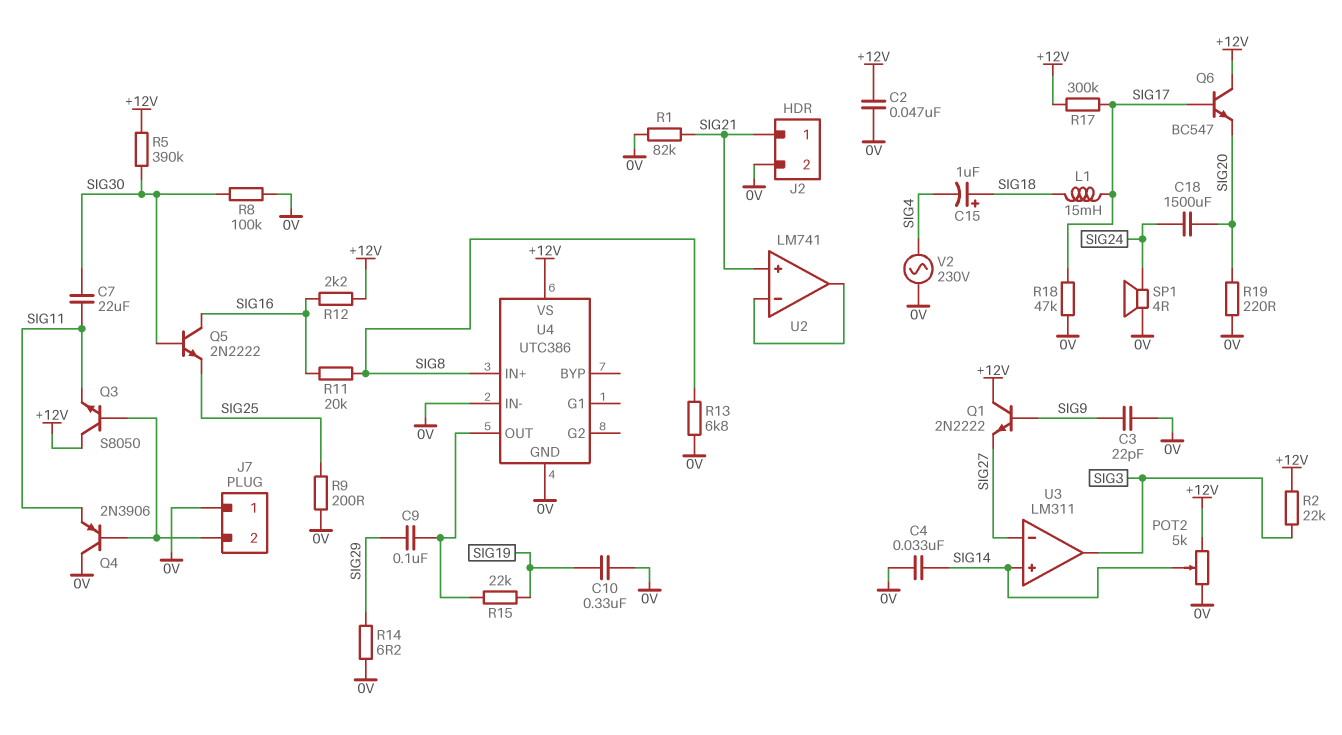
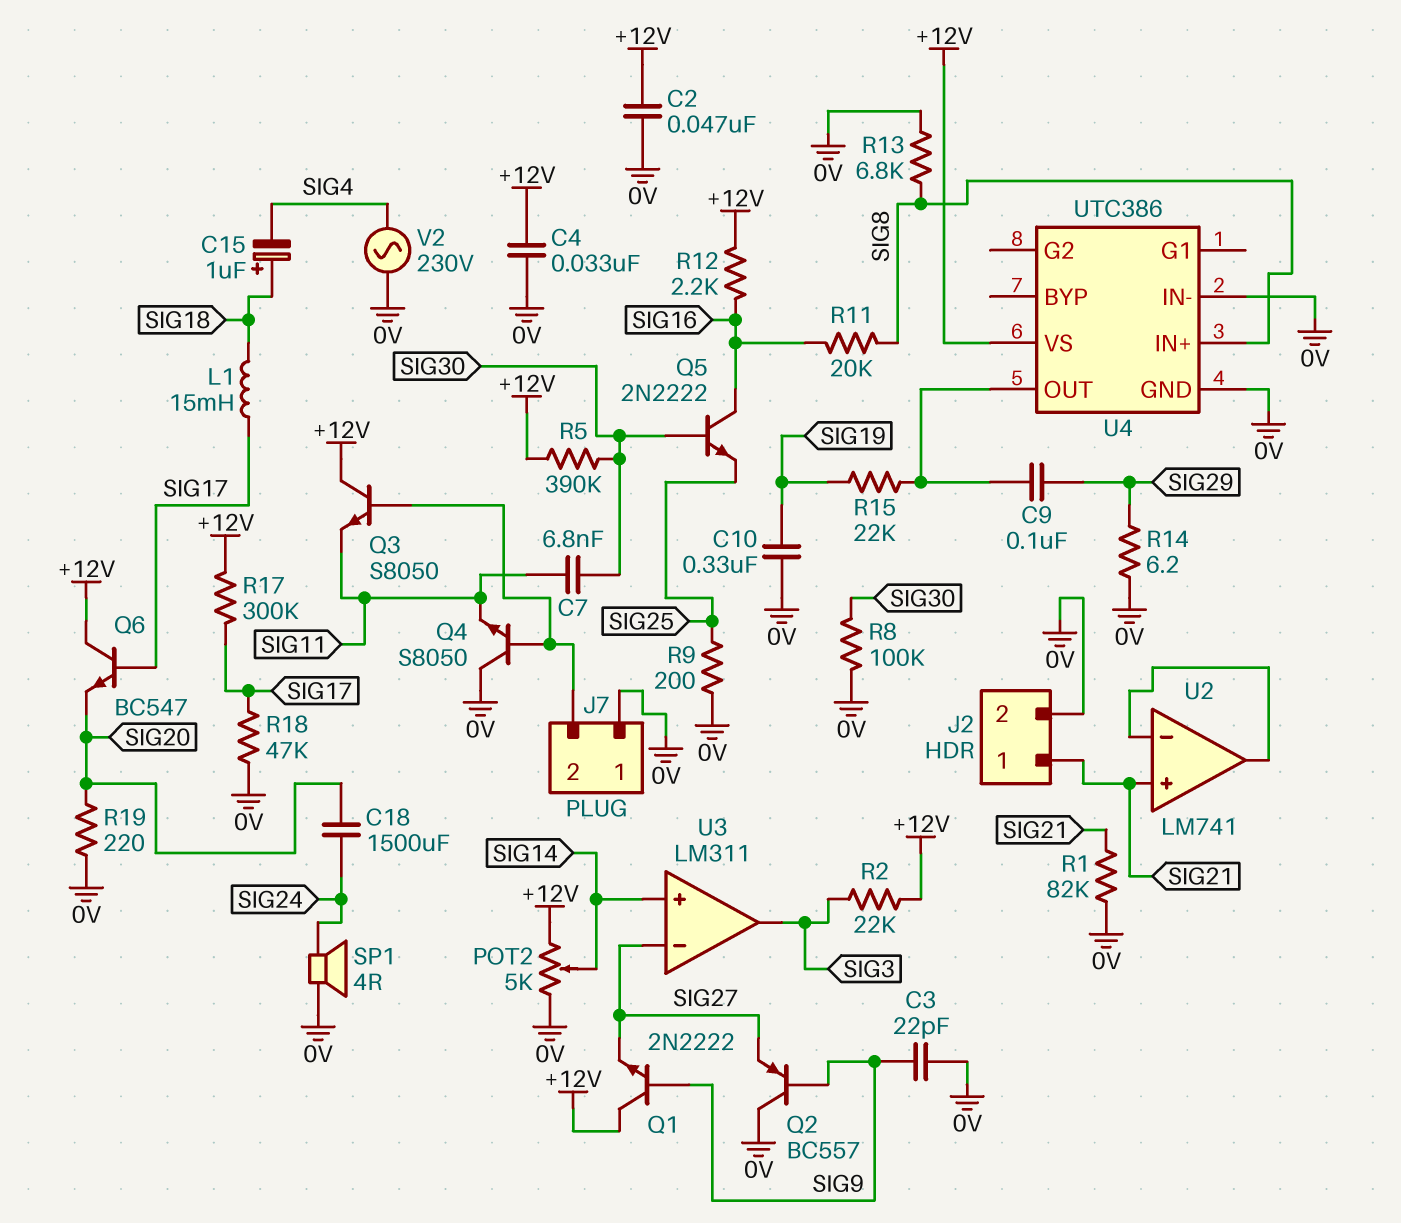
C4: 33nF (0V, SIG14) -> 33nF (+12V, 0V)
C7: 22uF (SIG11, SIG30) -> 6.8nF (SIG11, SIG30)
Q2: none -> PNP BC557 (B SIG9, C 0V, E SIG27)
Q4: PNP 2N3906 (B J7/2, C 0V, E SIG11) -> NPN S8050 (B J7/2, C 0V, E SIG11)

